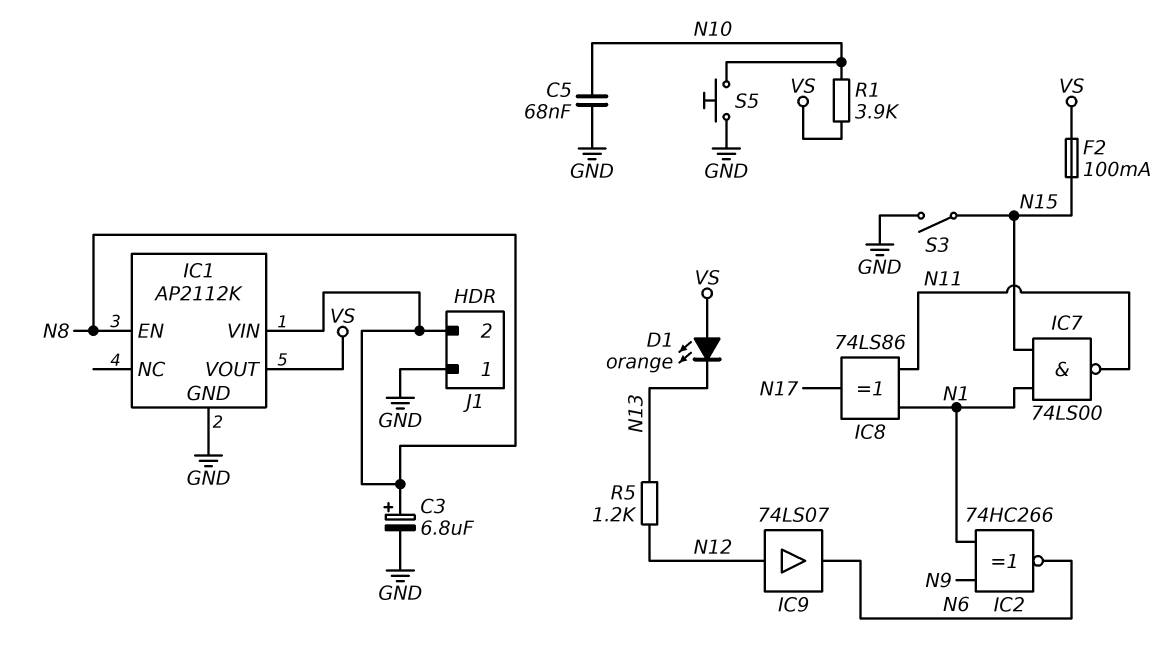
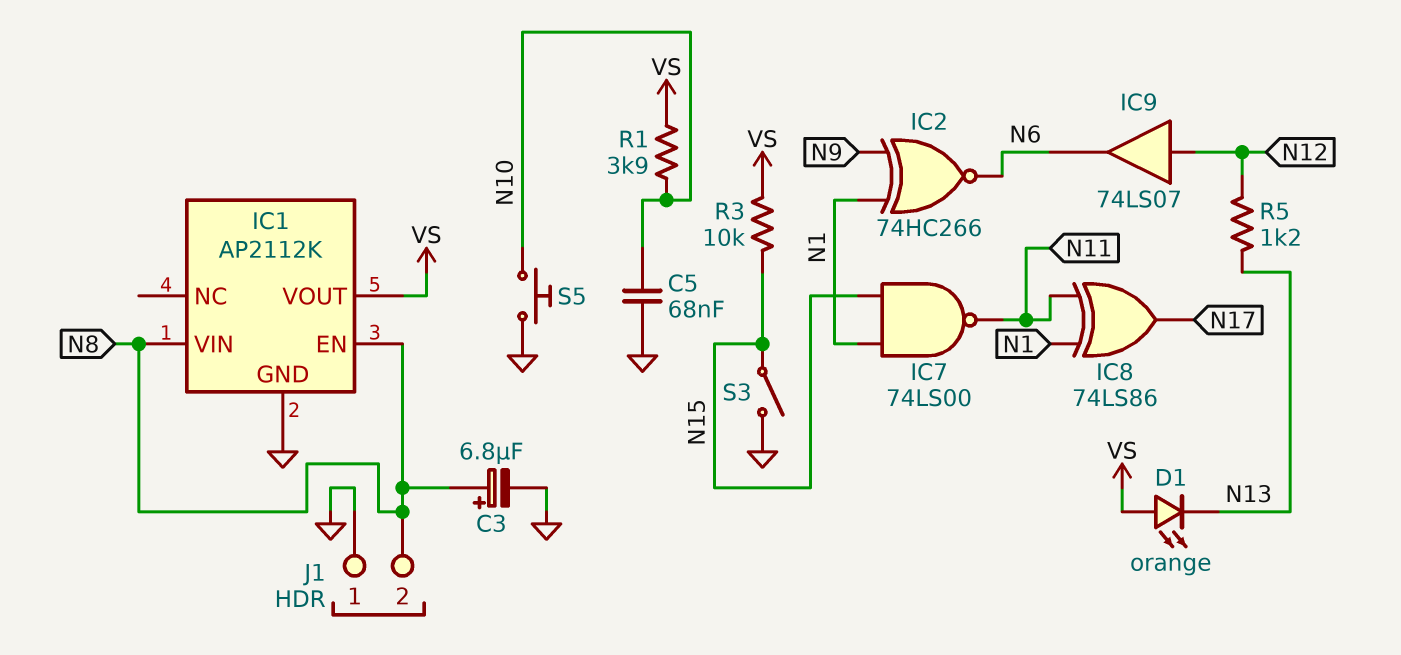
F2: 100mA (N15, VS) -> none
R3: none -> 10k (N15, VS)

